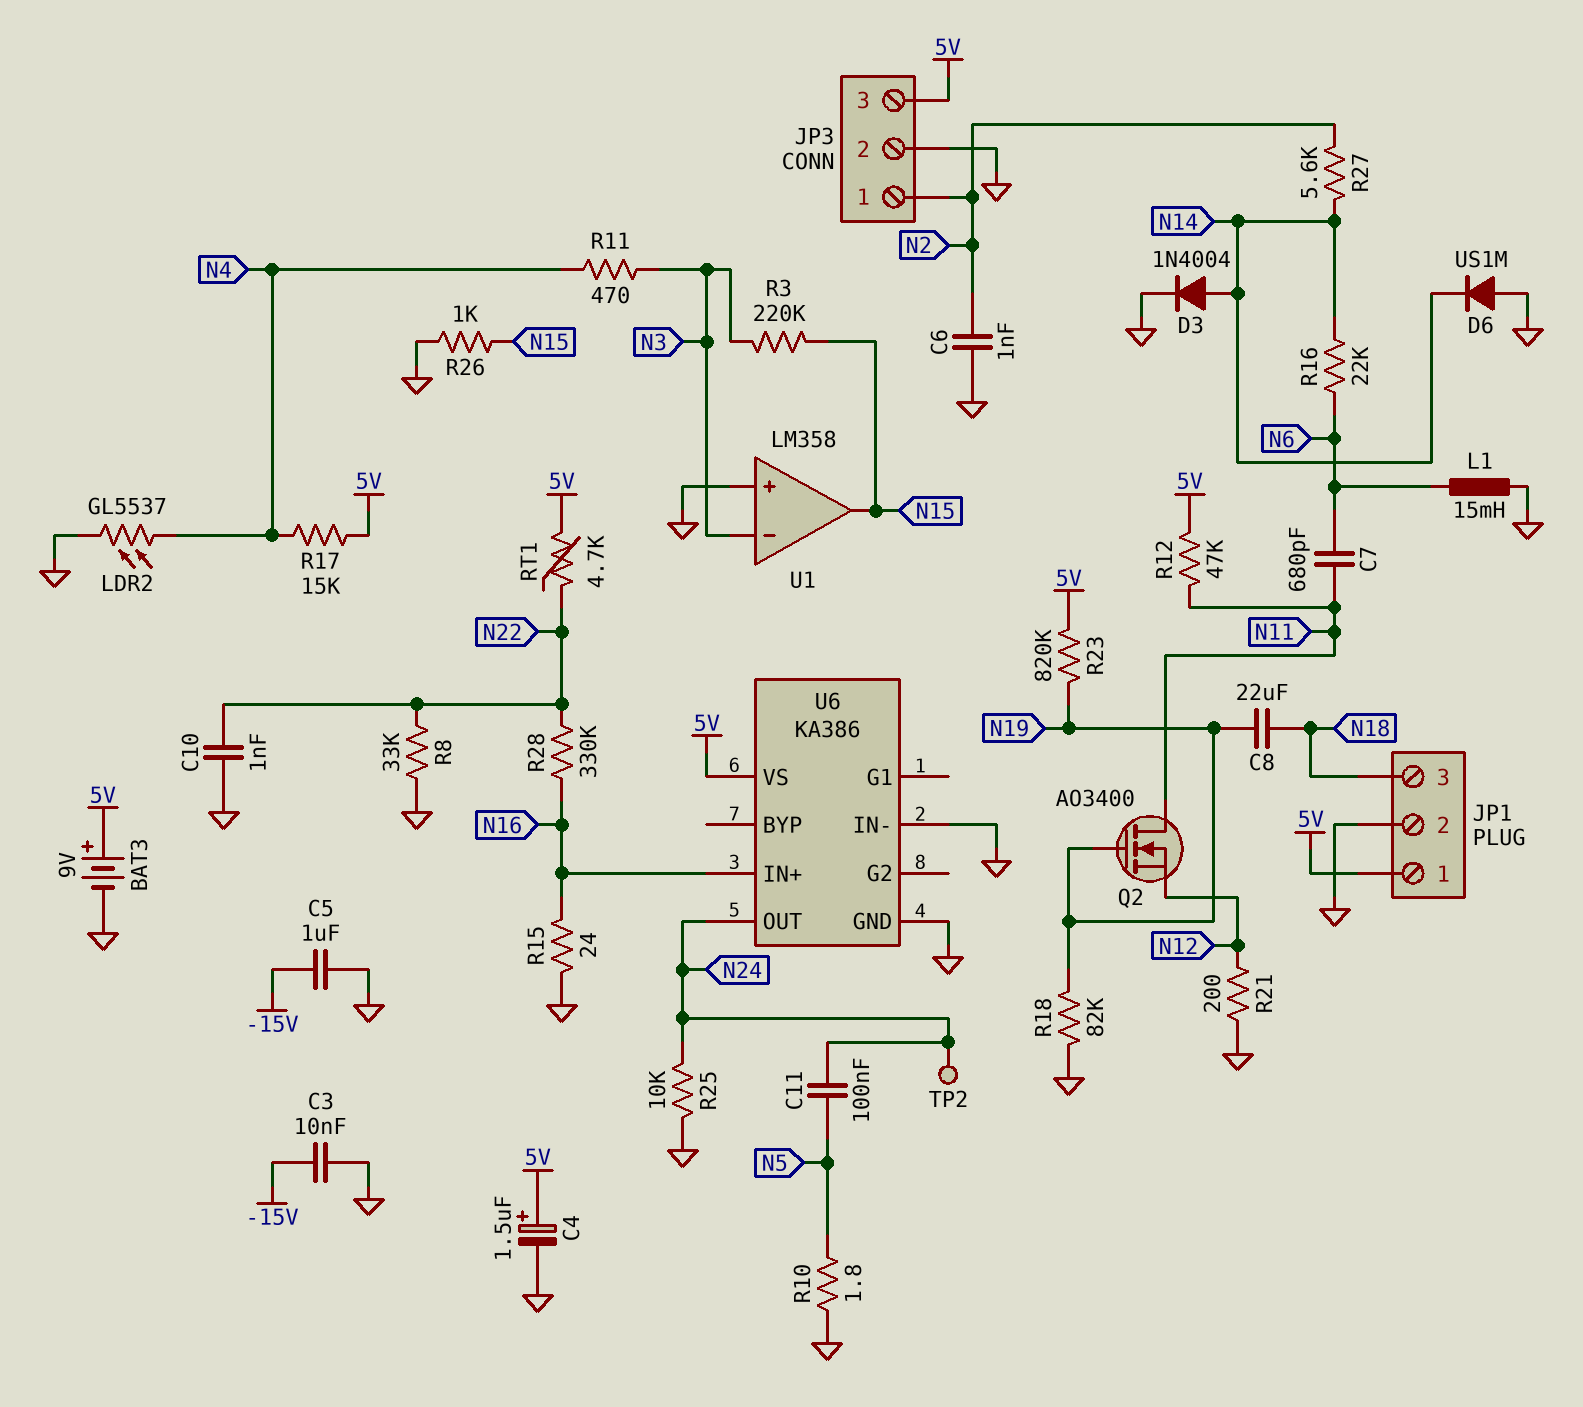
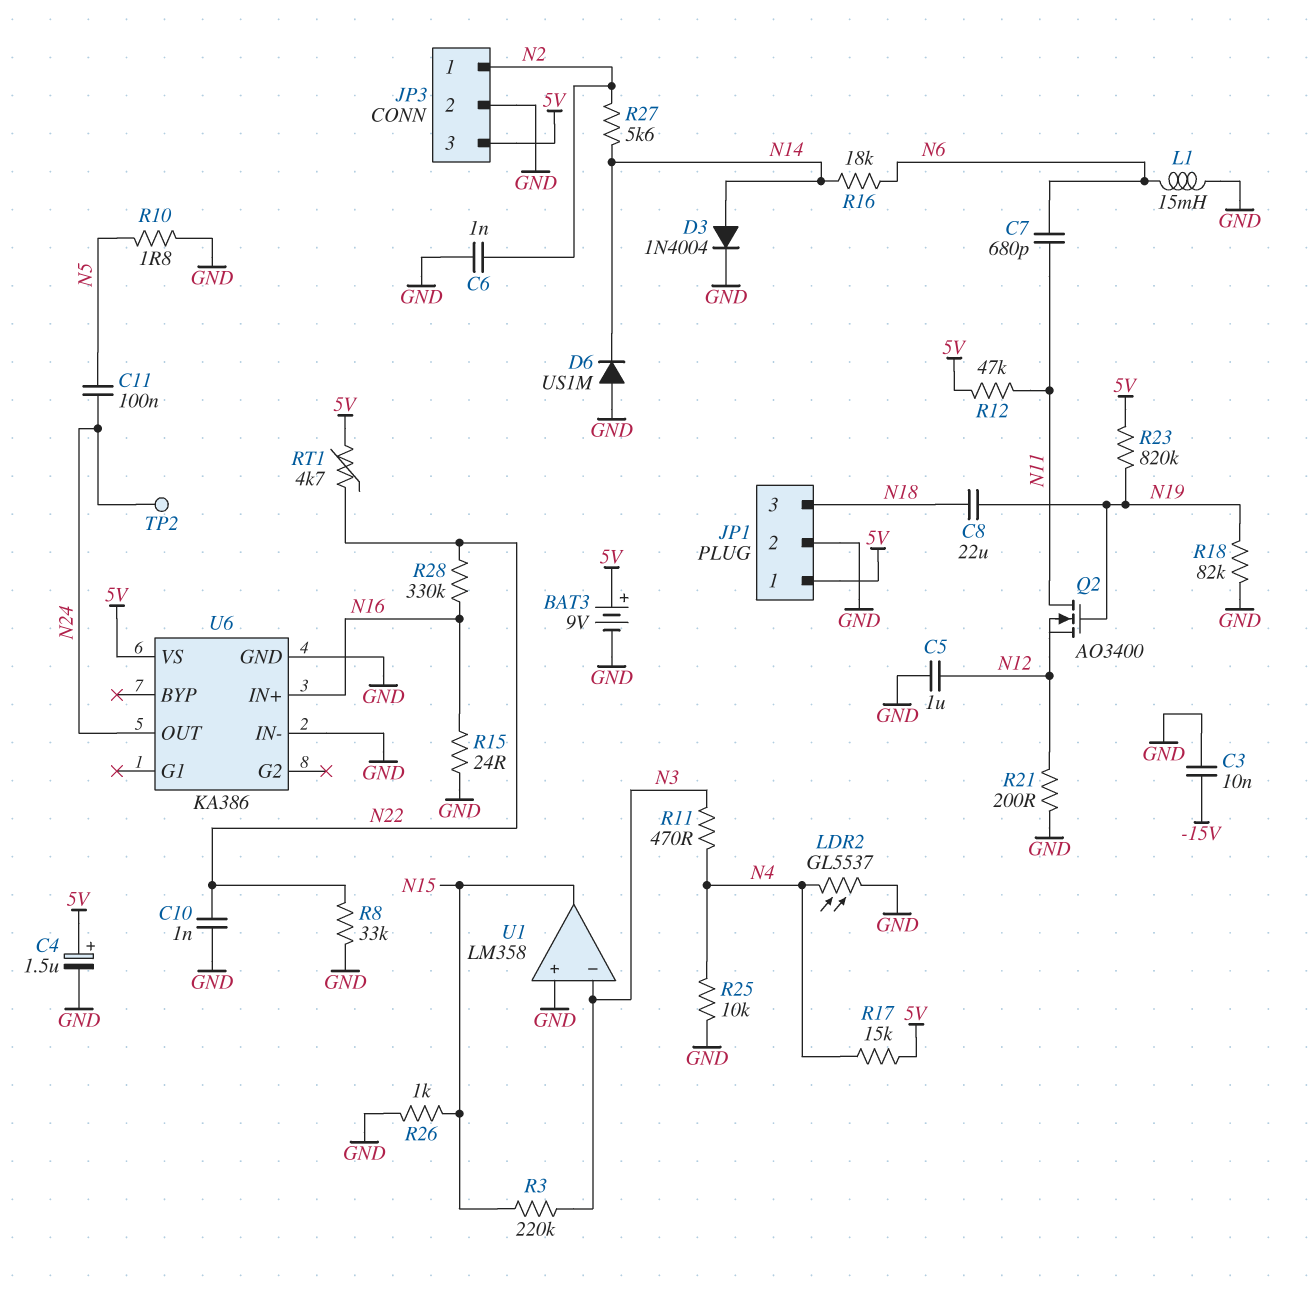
C5: 1uF (-15V, GND) -> 1uF (GND, N12)
R16: 22k (N6, N14) -> 18k (N6, N14)
R25: 10k (GND, N24) -> 10k (GND, N4)

